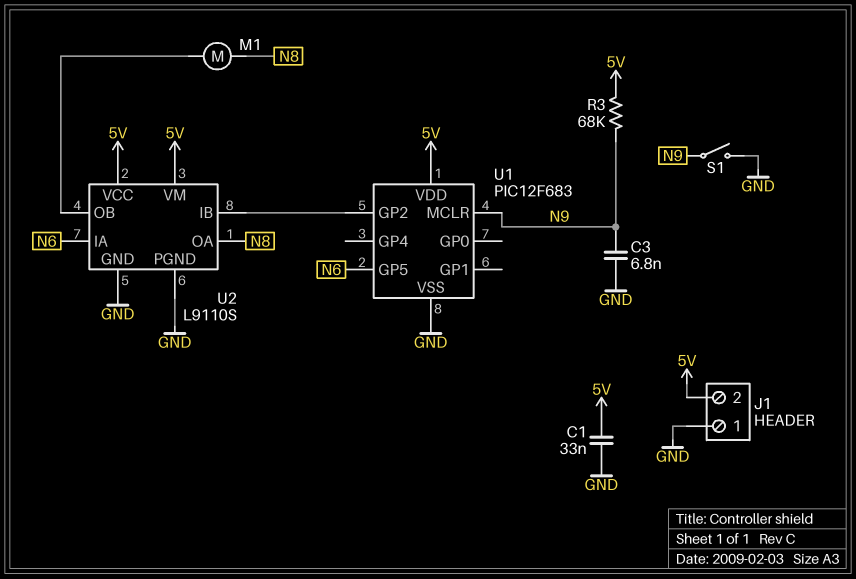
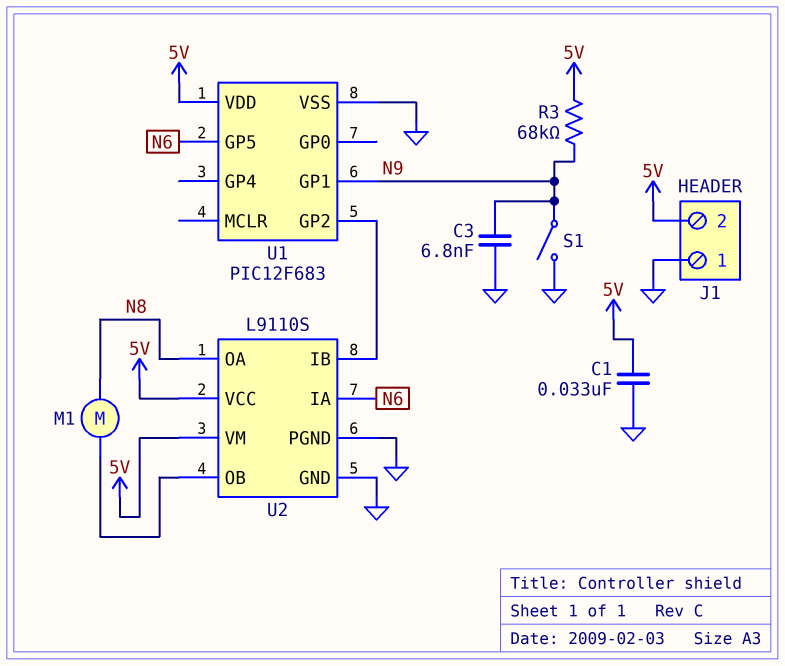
U1 pin GP1: none -> N9
U1 pin MCLR: N9 -> none

